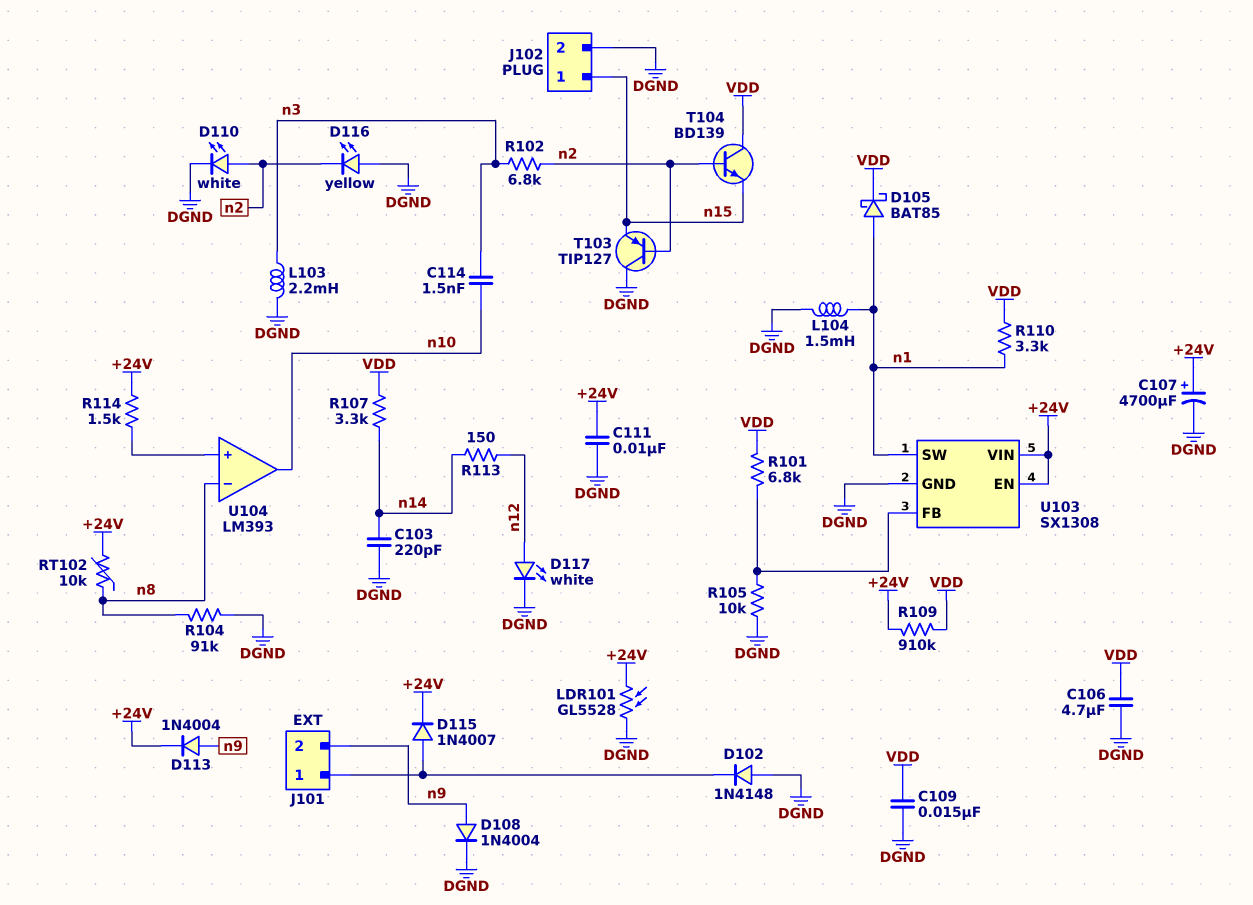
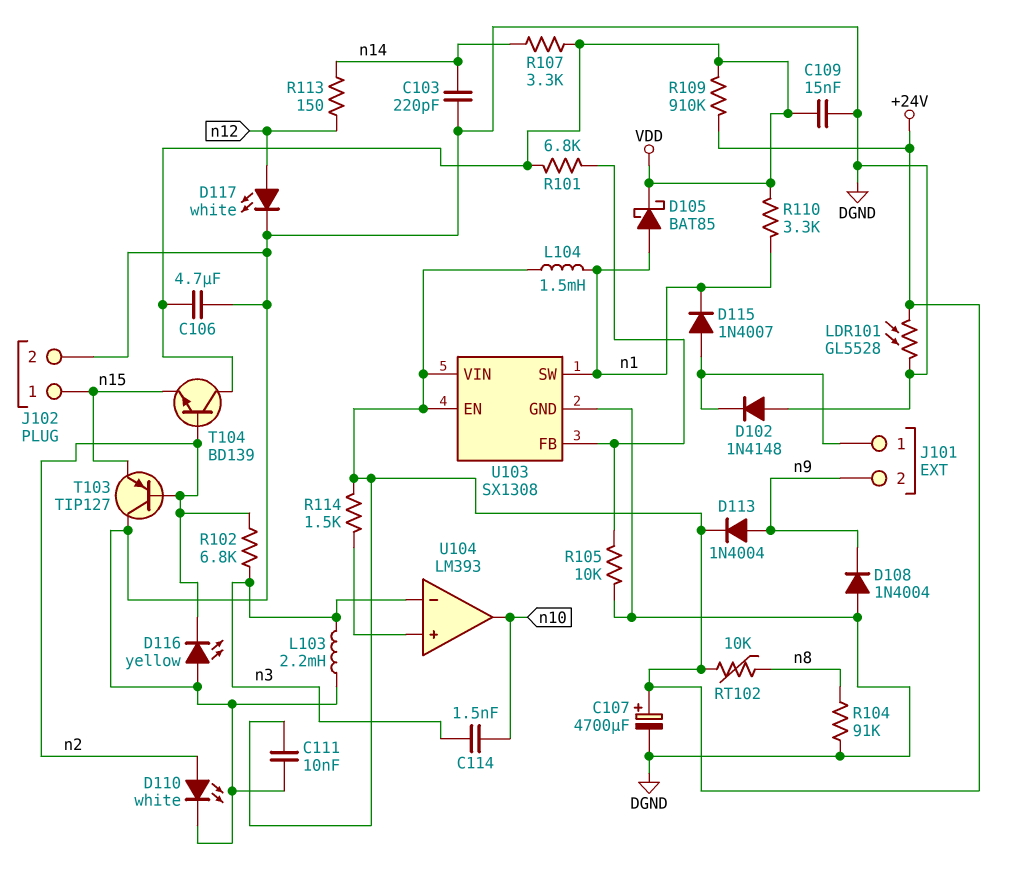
D108: diode 1N4004 (A n9, K DGND) -> diode 1N4004 (A DGND, K n9)
D115: diode 1N4007 (A J101/1, K +24V) -> diode 1N4007 (A J101/1, K n1)
L104: 1.5mH (DGND, n1) -> 1.5mH (+24V, n1)
U104 pin in-: n8 -> n3

